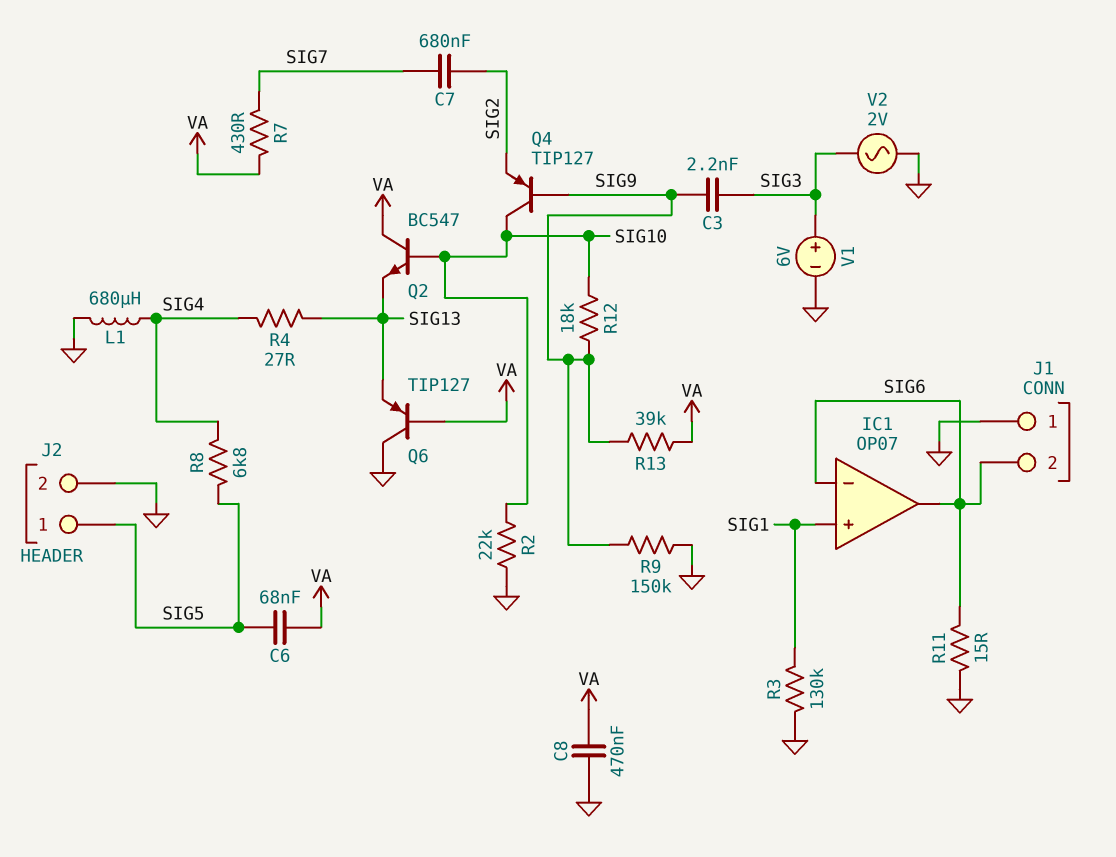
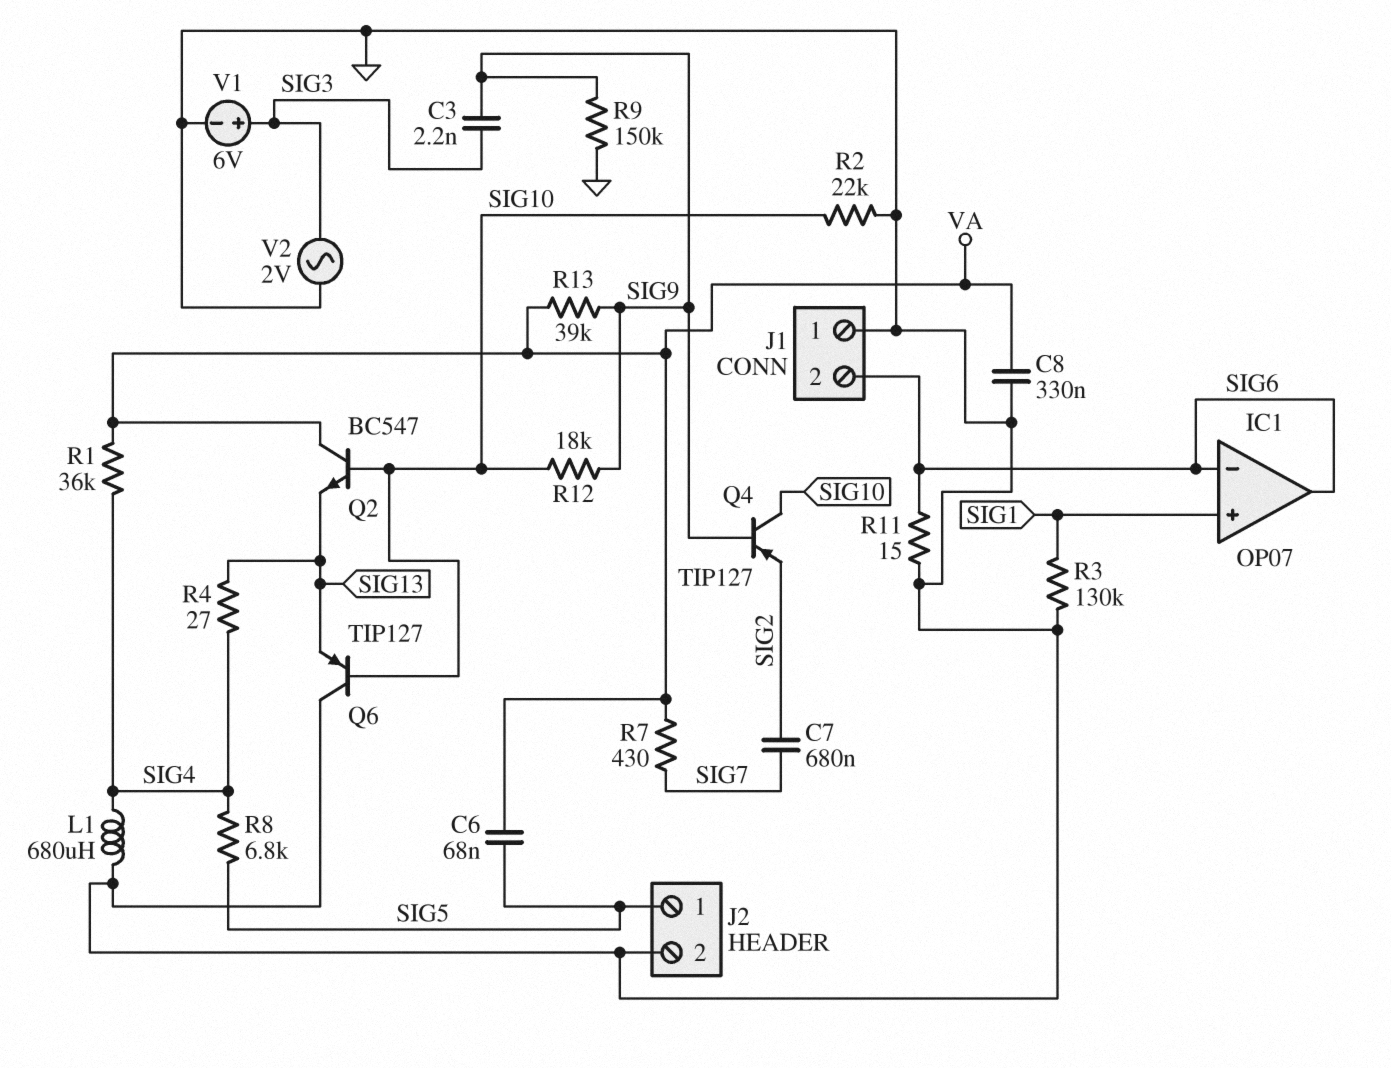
C8: 470nF (GND, VA) -> 330nF (GND, VA)
Q6: PNP TIP127 (B VA, C GND, E SIG13) -> PNP TIP127 (B SIG10, C GND, E SIG13)
R1: none -> 36k (SIG4, VA)

